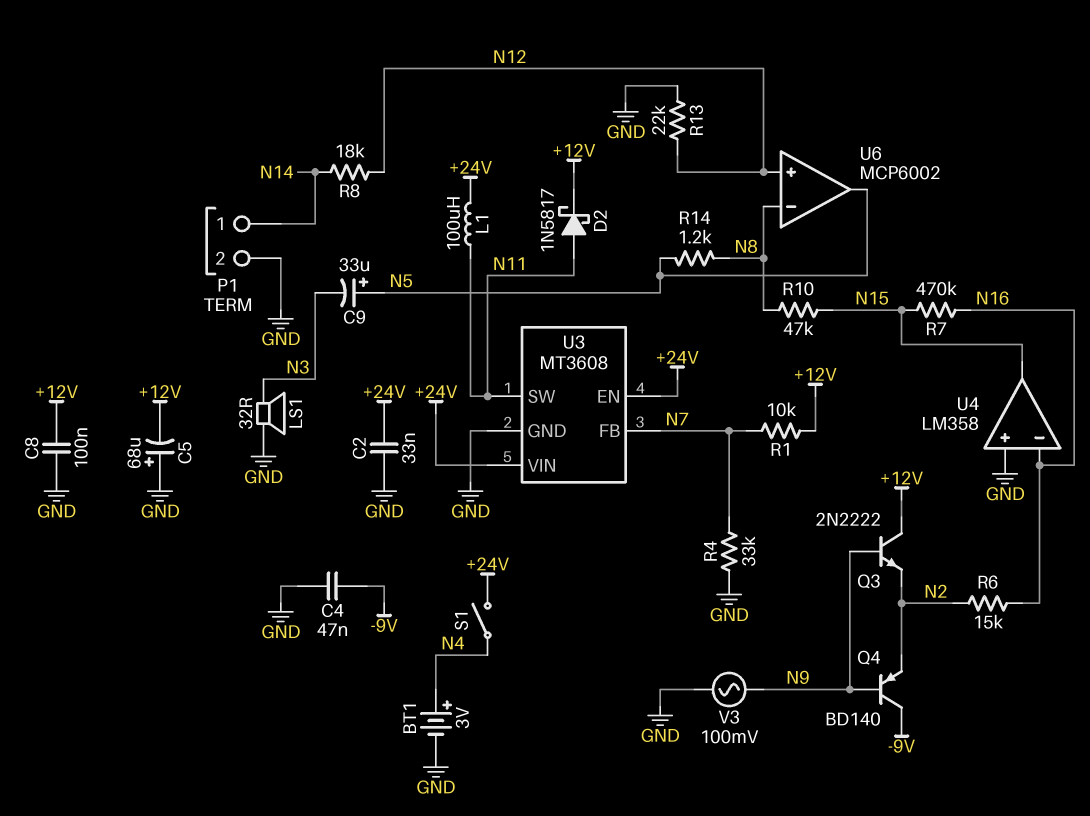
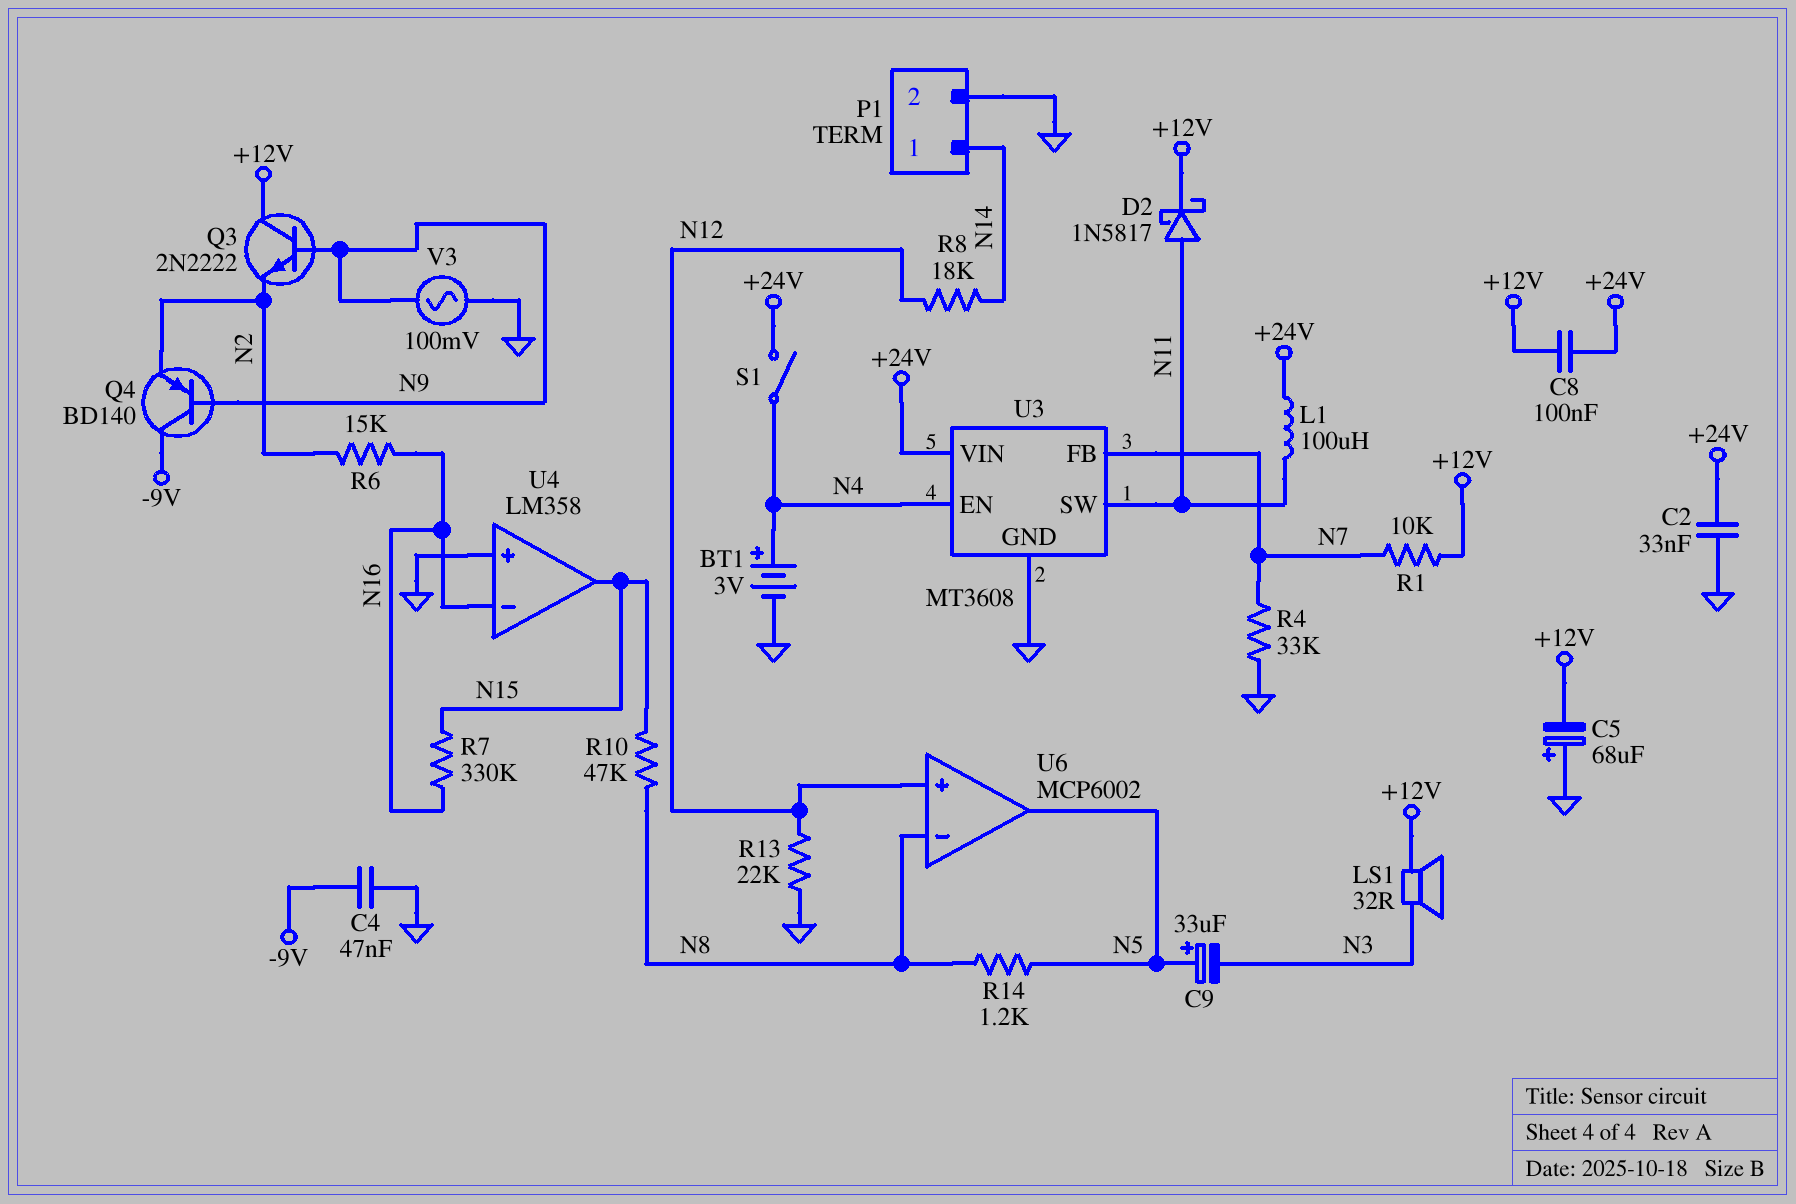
C8: 100nF (+12V, GND) -> 100nF (+12V, +24V)
LS1: speaker 32R (GND, N3) -> speaker 32R (+12V, N3)
R7: 470k (N15, N16) -> 330k (N15, N16)
U3 pin EN: +24V -> N4

